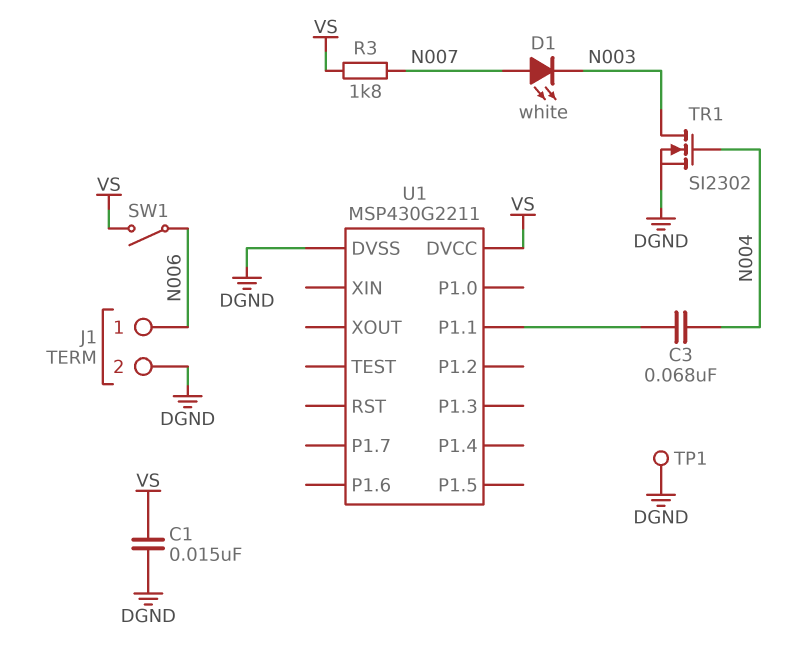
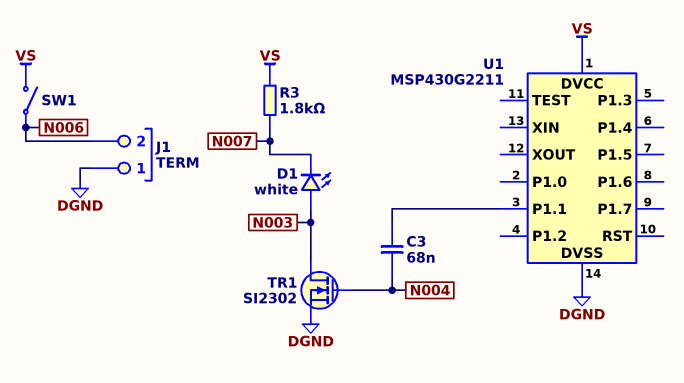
C1: 15nF (DGND, VS) -> none
D1: LED white (A N007, K N003) -> LED white (A N003, K N007)
J1 pin 1: N006 -> DGND
J1 pin 2: DGND -> N006
TP1: test point (DGND) -> none

